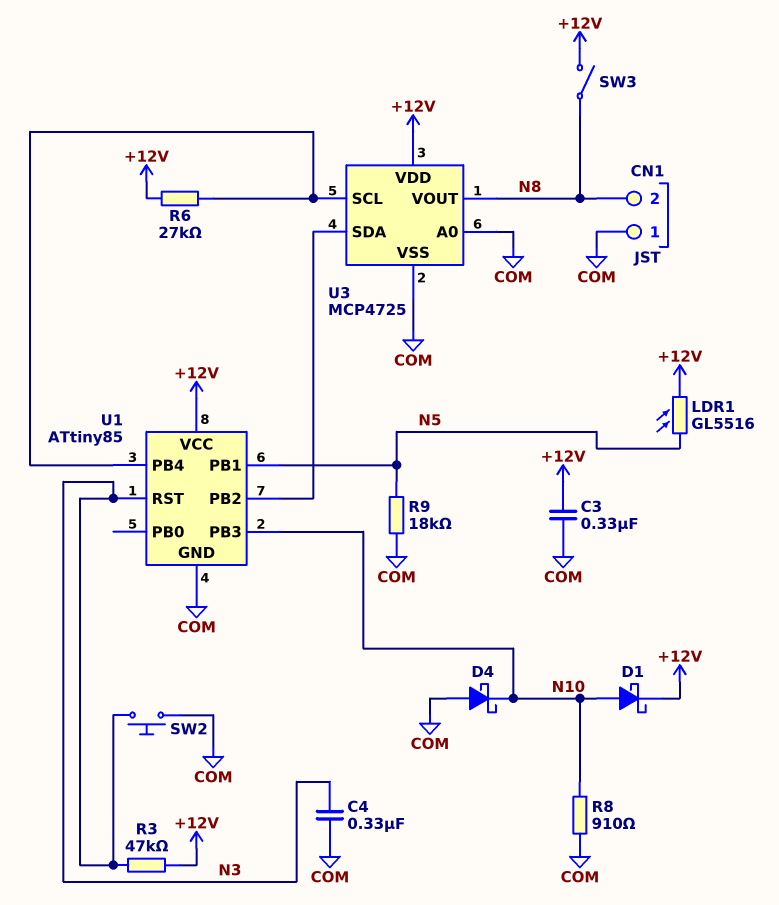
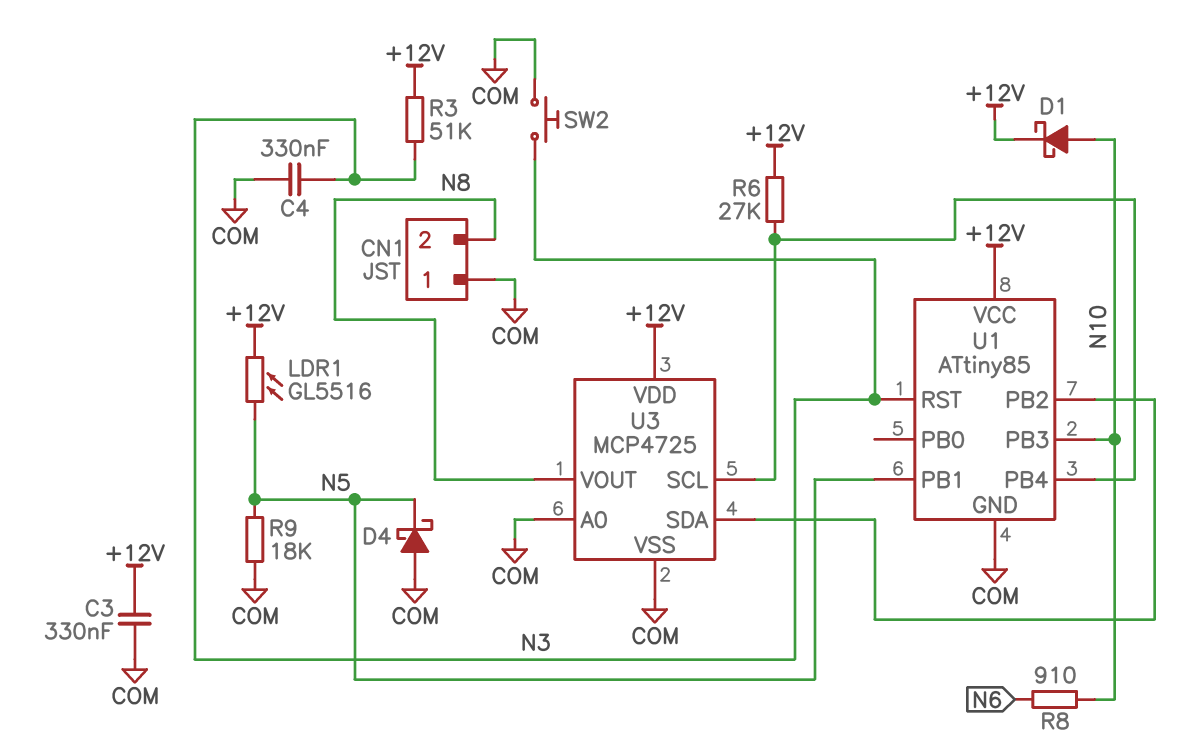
D4: schottky (A COM, K N10) -> schottky (A COM, K N5)
R3: 47k (+12V, N3) -> 51k (+12V, N3)
R8: 910 (COM, N10) -> 910 (N6, N10)
SW3: switch (+12V, N8) -> none

